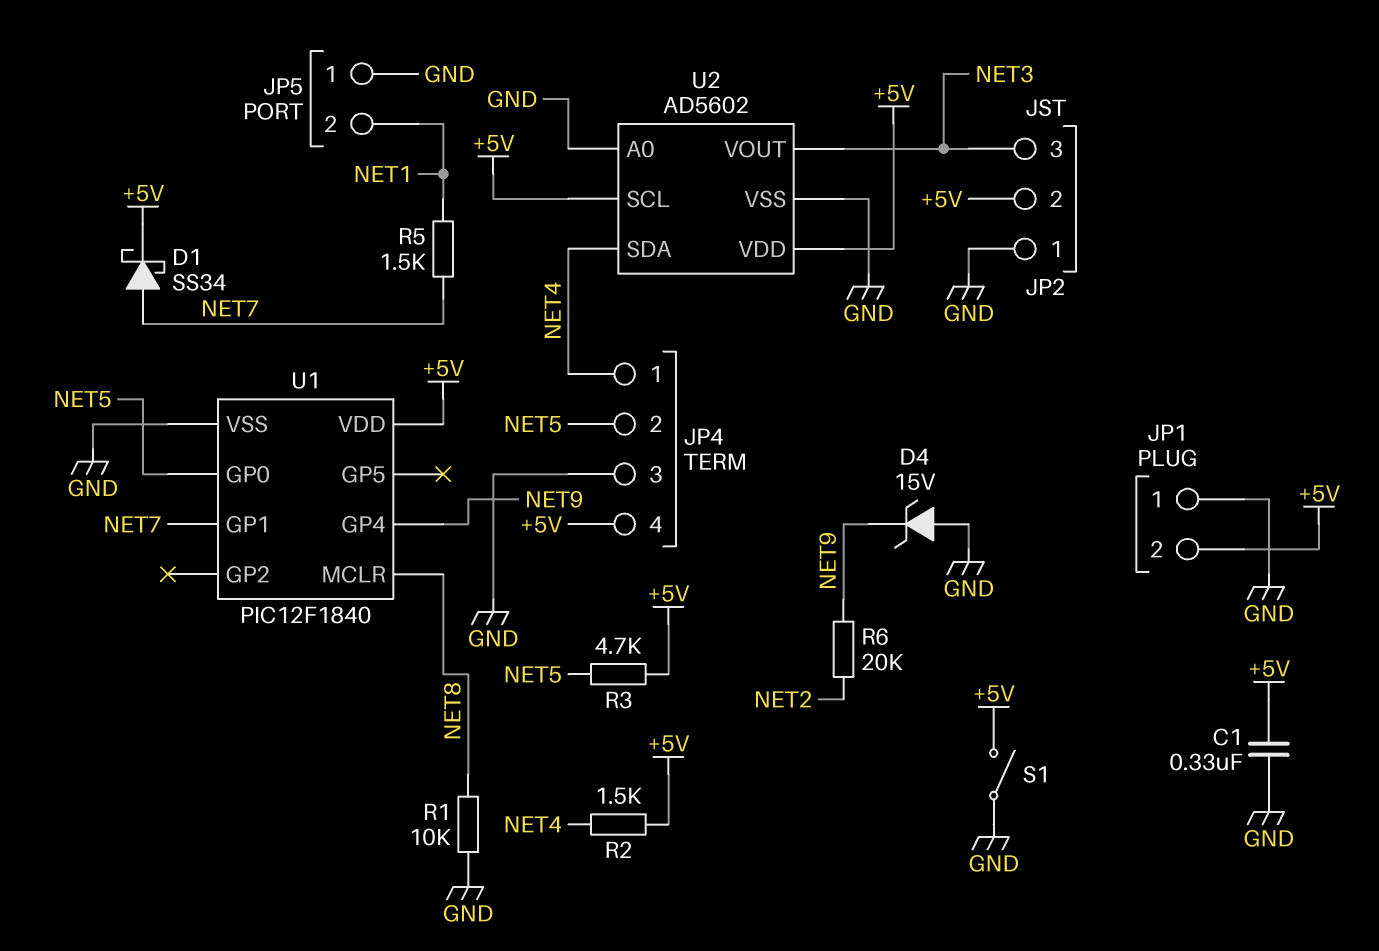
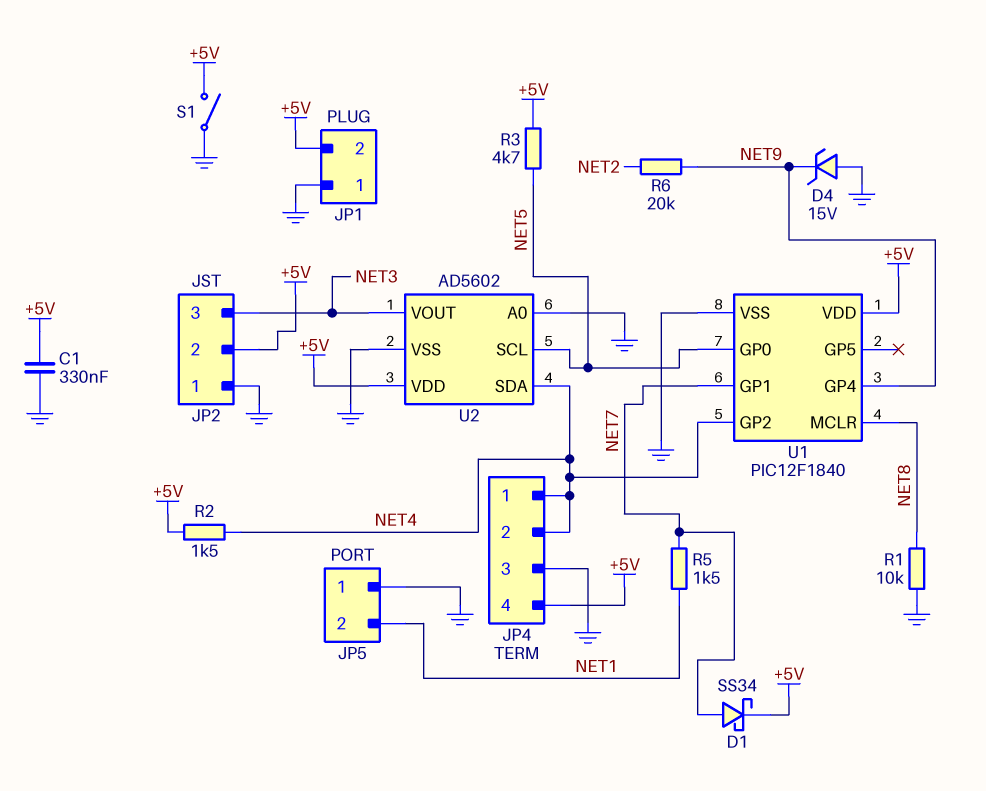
JP4 pin 2: NET5 -> NET4
U1 pin GP2: none -> NET4
U2 pin SCL: +5V -> NET5

